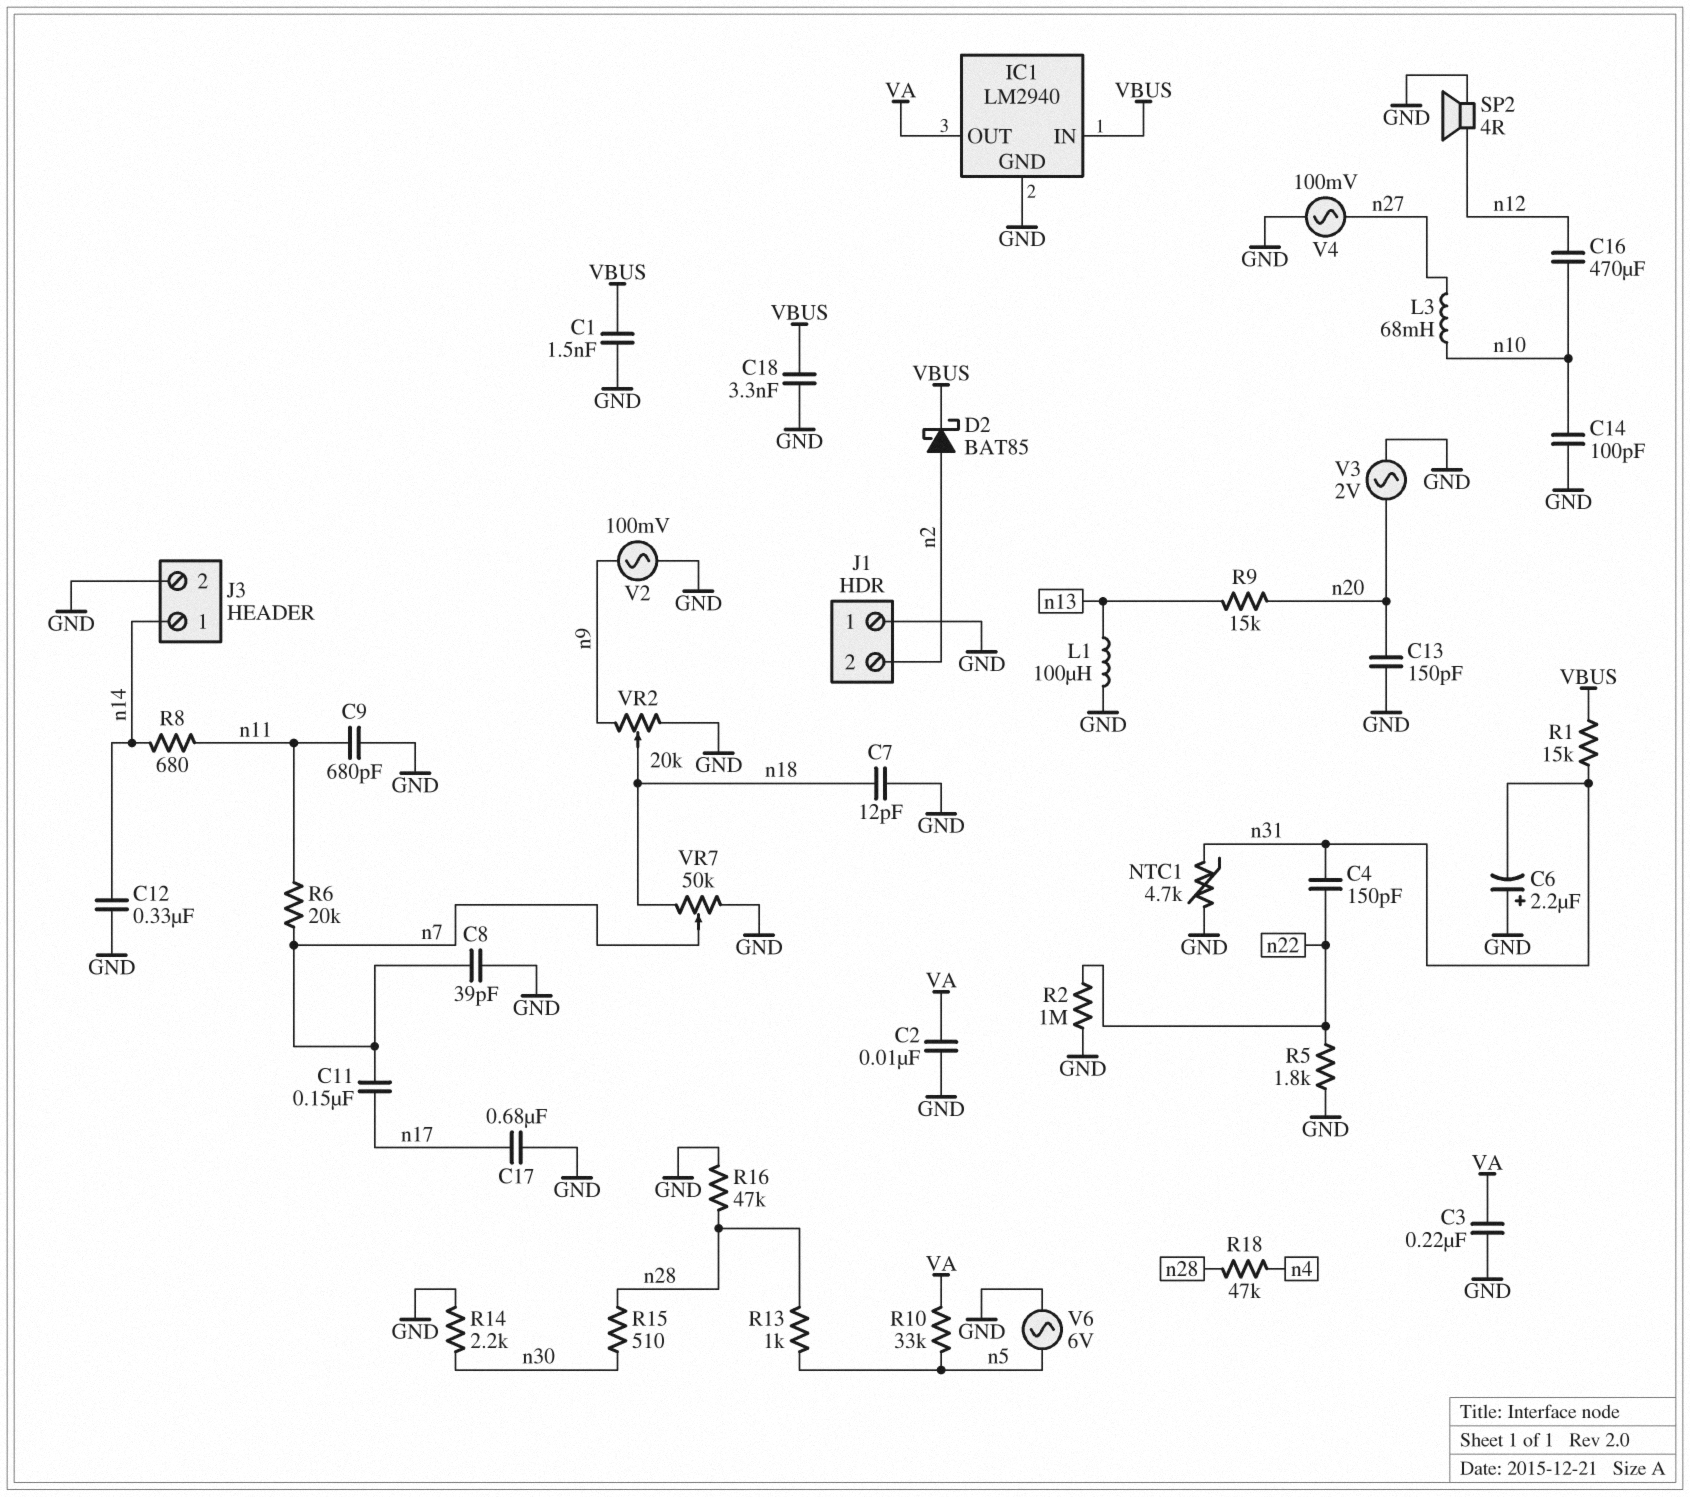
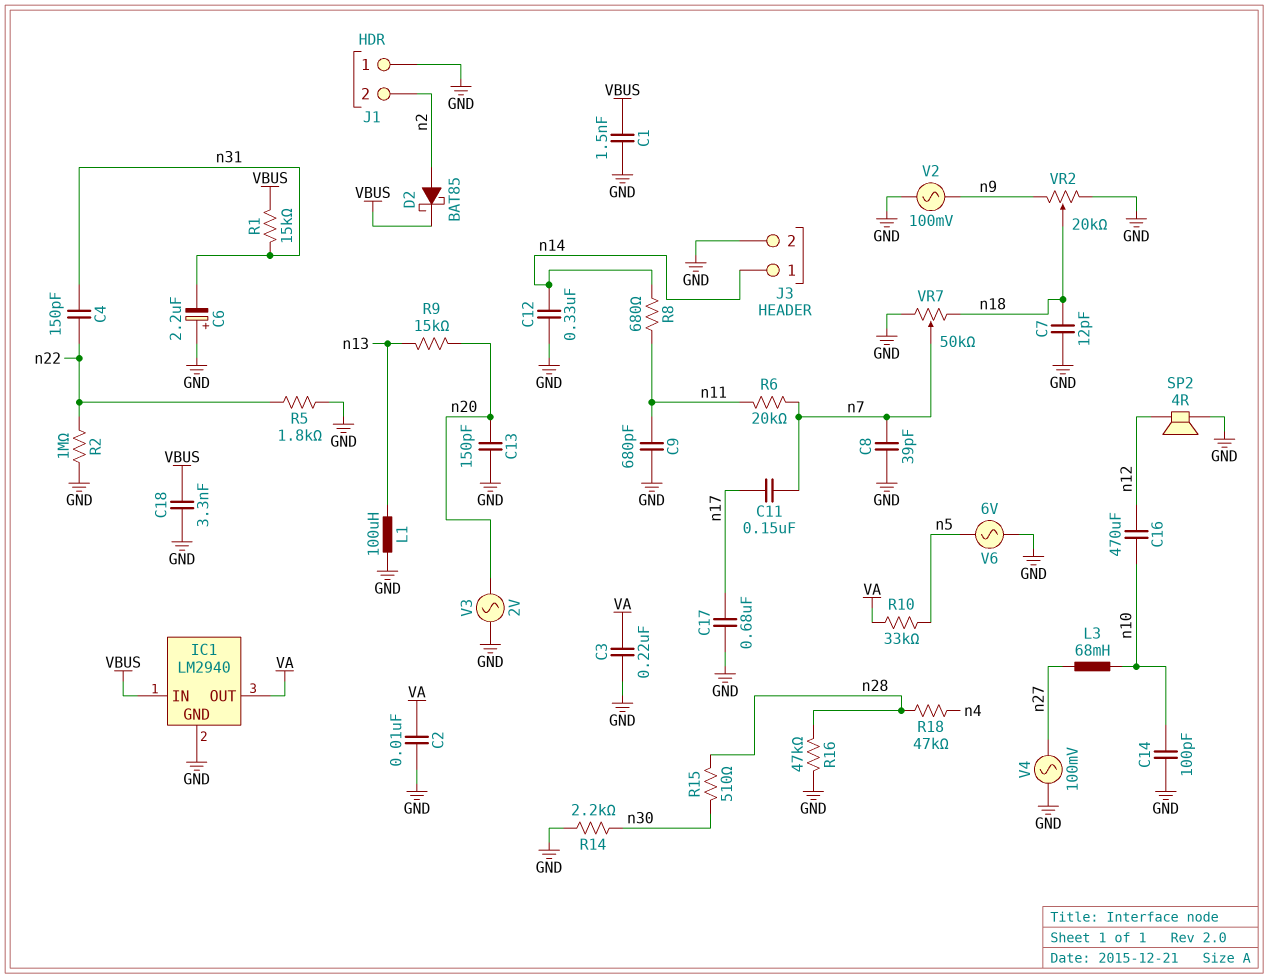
NTC1: 4.7k (GND, n31) -> none
R13: 1k (n5, n28) -> none

